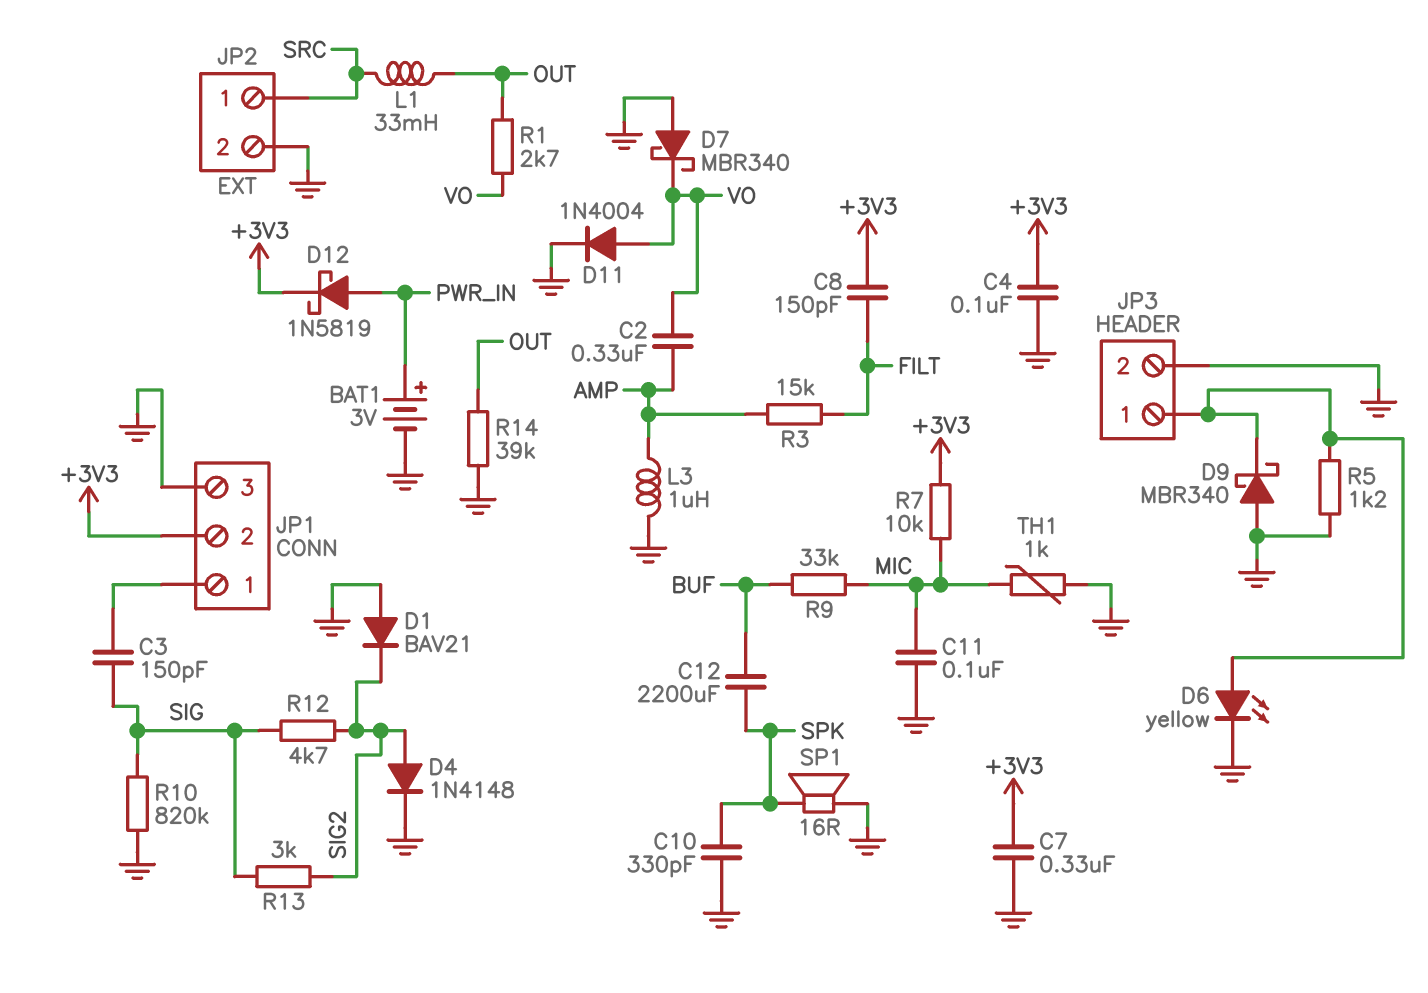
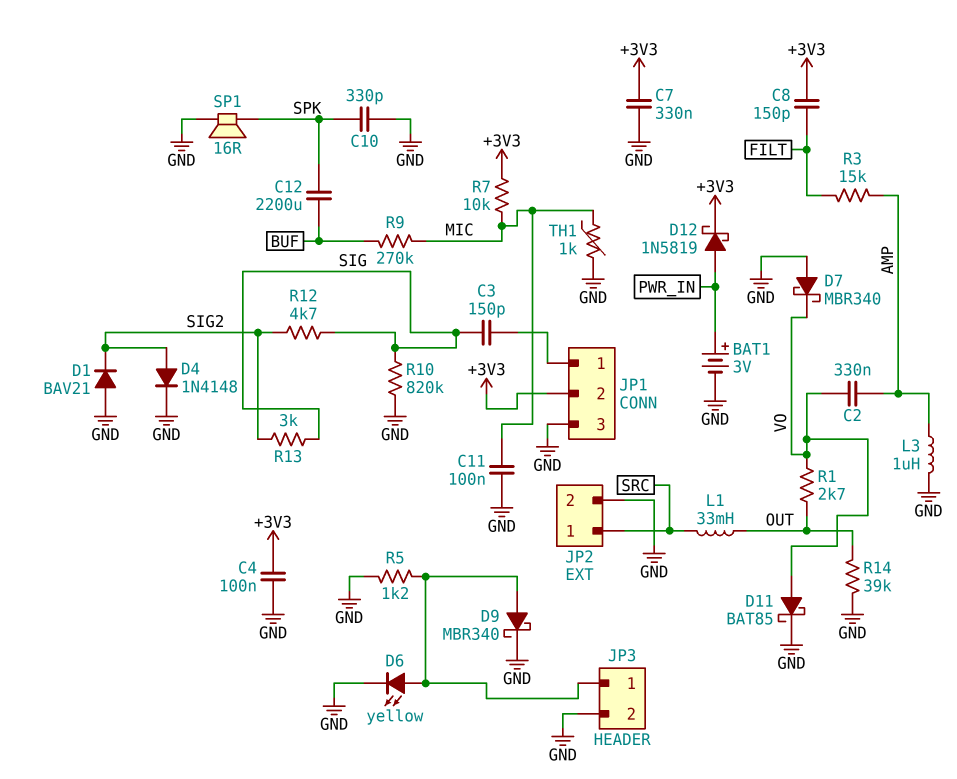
D9: schottky MBR340 (A GND, K JP3/1) -> schottky MBR340 (A JP3/1, K GND)
D11: diode 1N4004 (A VO, K GND) -> schottky BAT85 (A VO, K GND)
R9: 33k (BUF, MIC) -> 270k (BUF, MIC)

